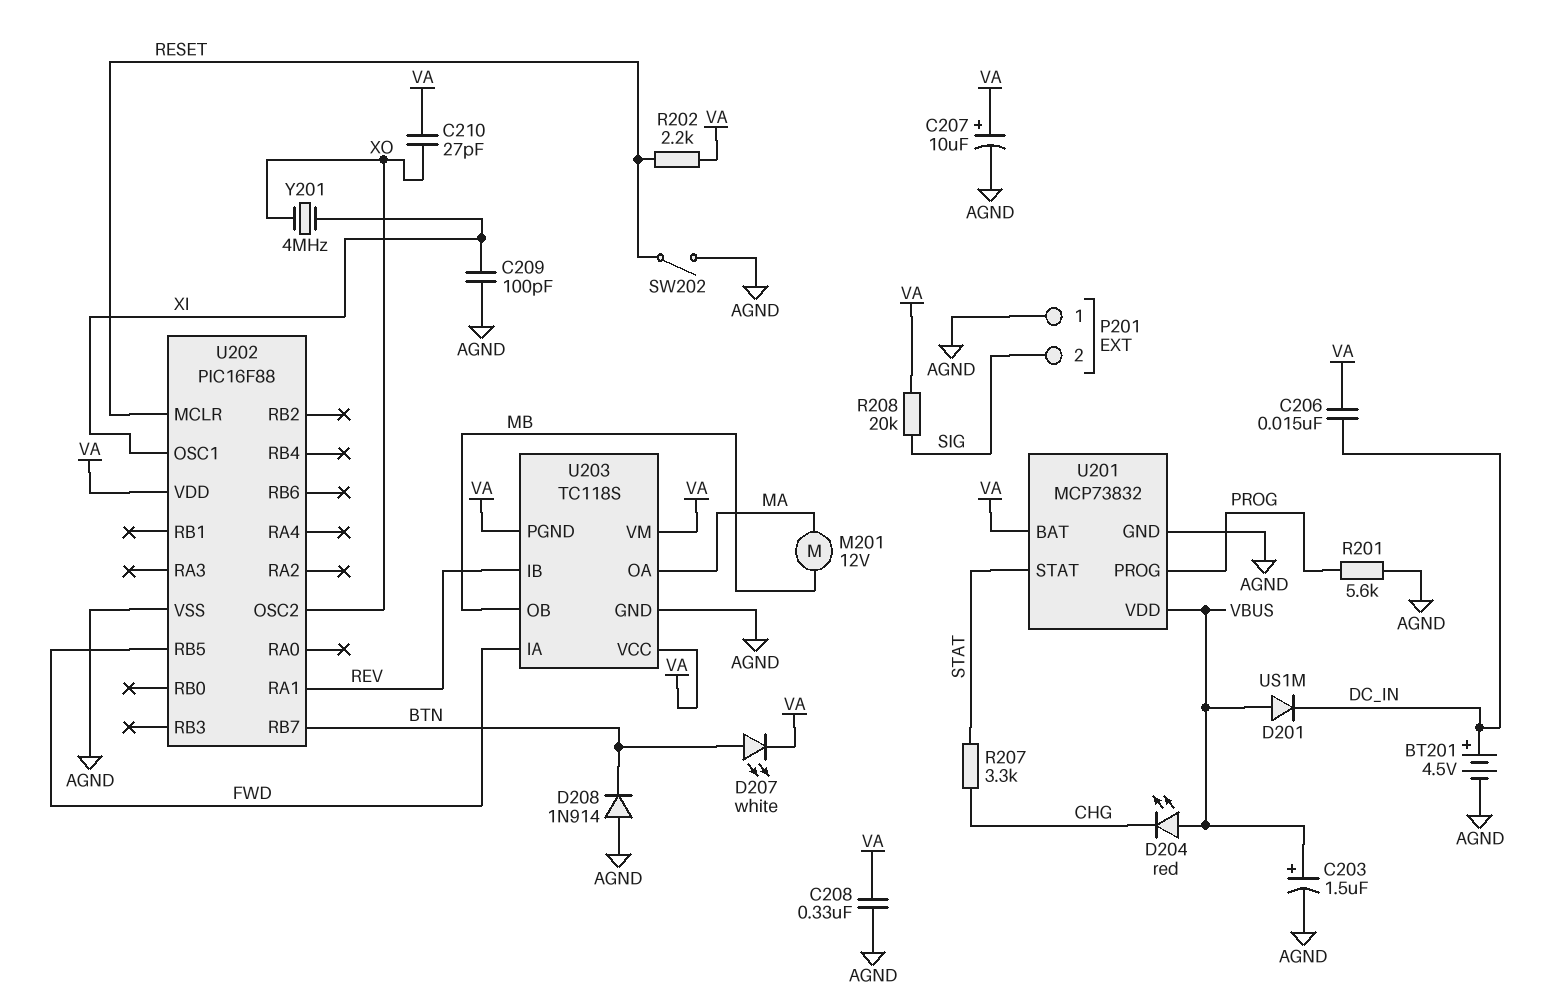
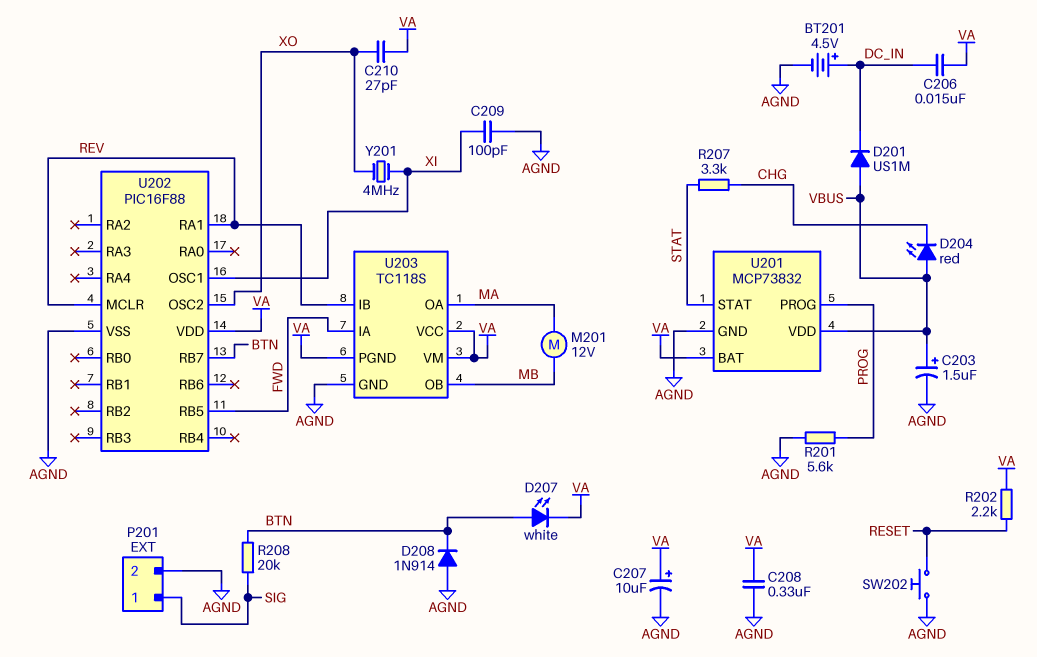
P201 pin 1: AGND -> SIG
P201 pin 2: SIG -> AGND
R208: 20k (SIG, VA) -> 20k (BTN, SIG)
SW202: switch (AGND, RESET) -> button (AGND, RESET)
U202 pin MCLR: RESET -> REV

